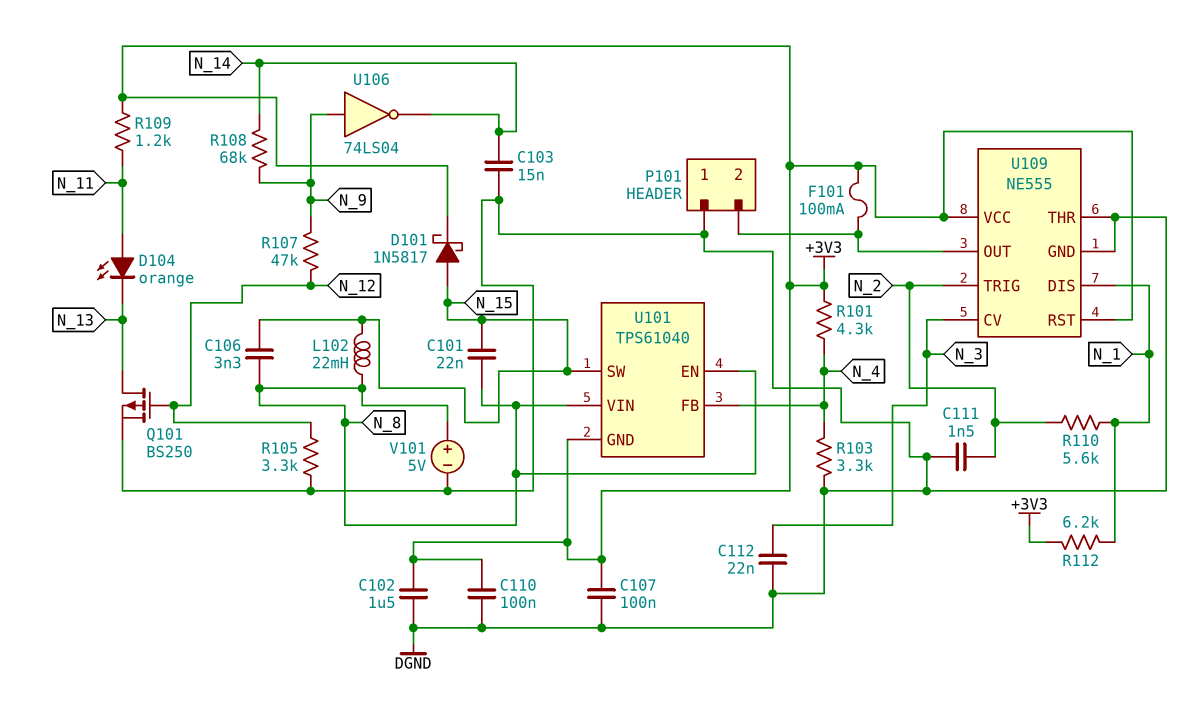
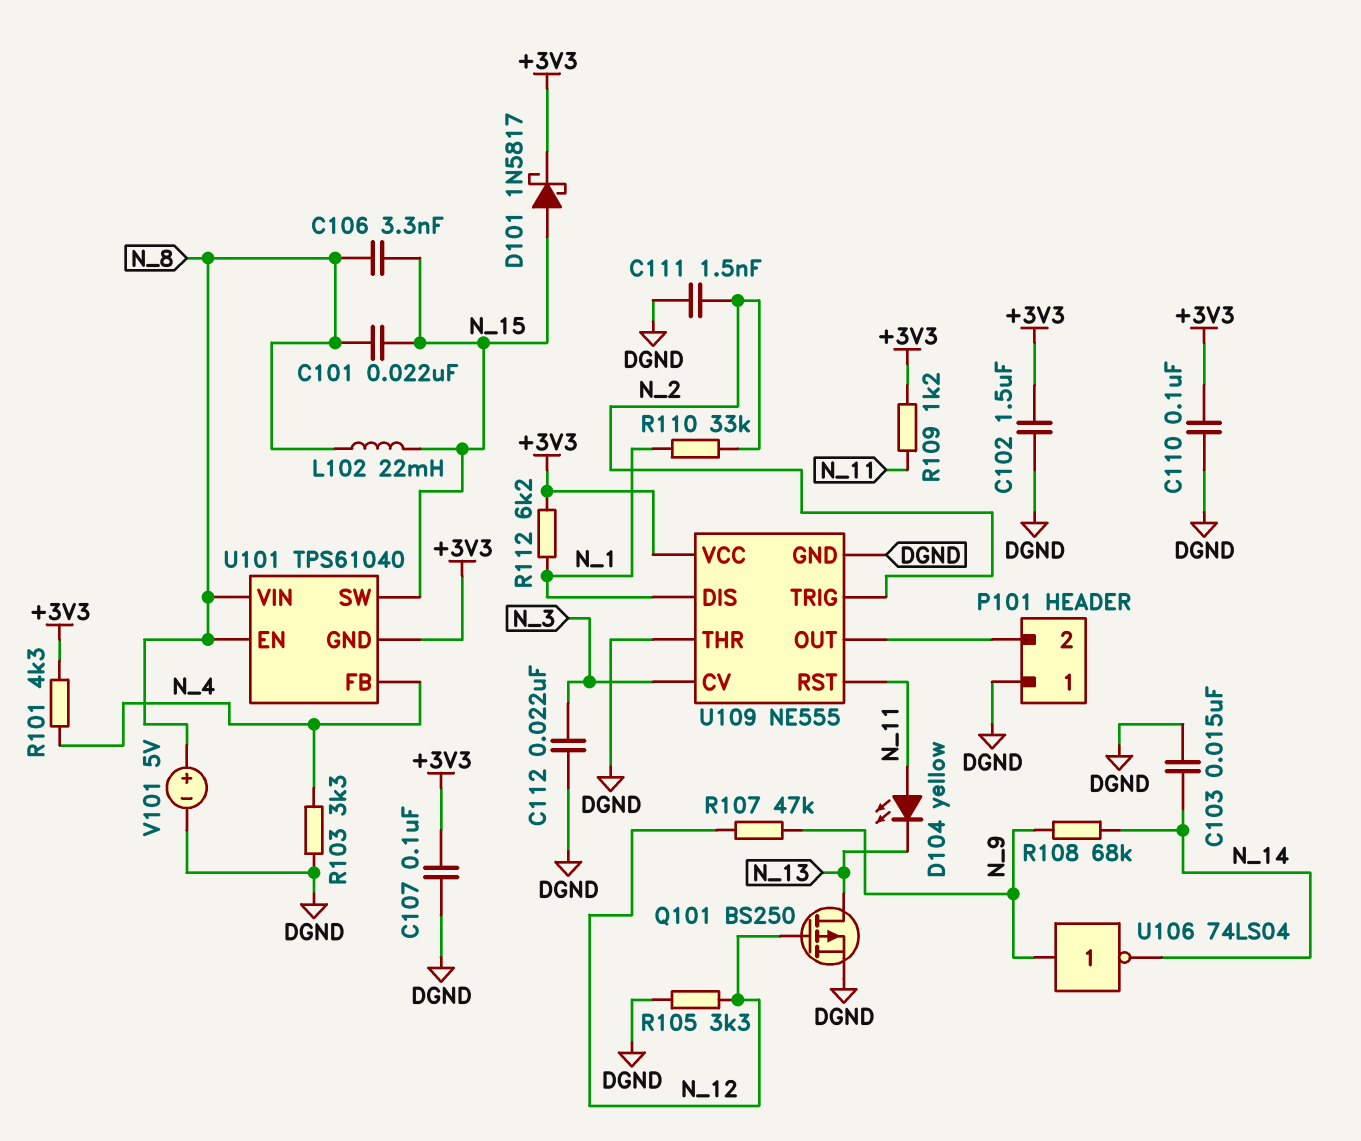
D104: LED orange (A N_11, K N_13) -> LED yellow (A N_11, K N_13)
F101: 100mA (+3V3, P101/2) -> none
R110: 5.6k (N_1, N_2) -> 33k (N_1, N_2)
U109 pin RST: +3V3 -> N_11

